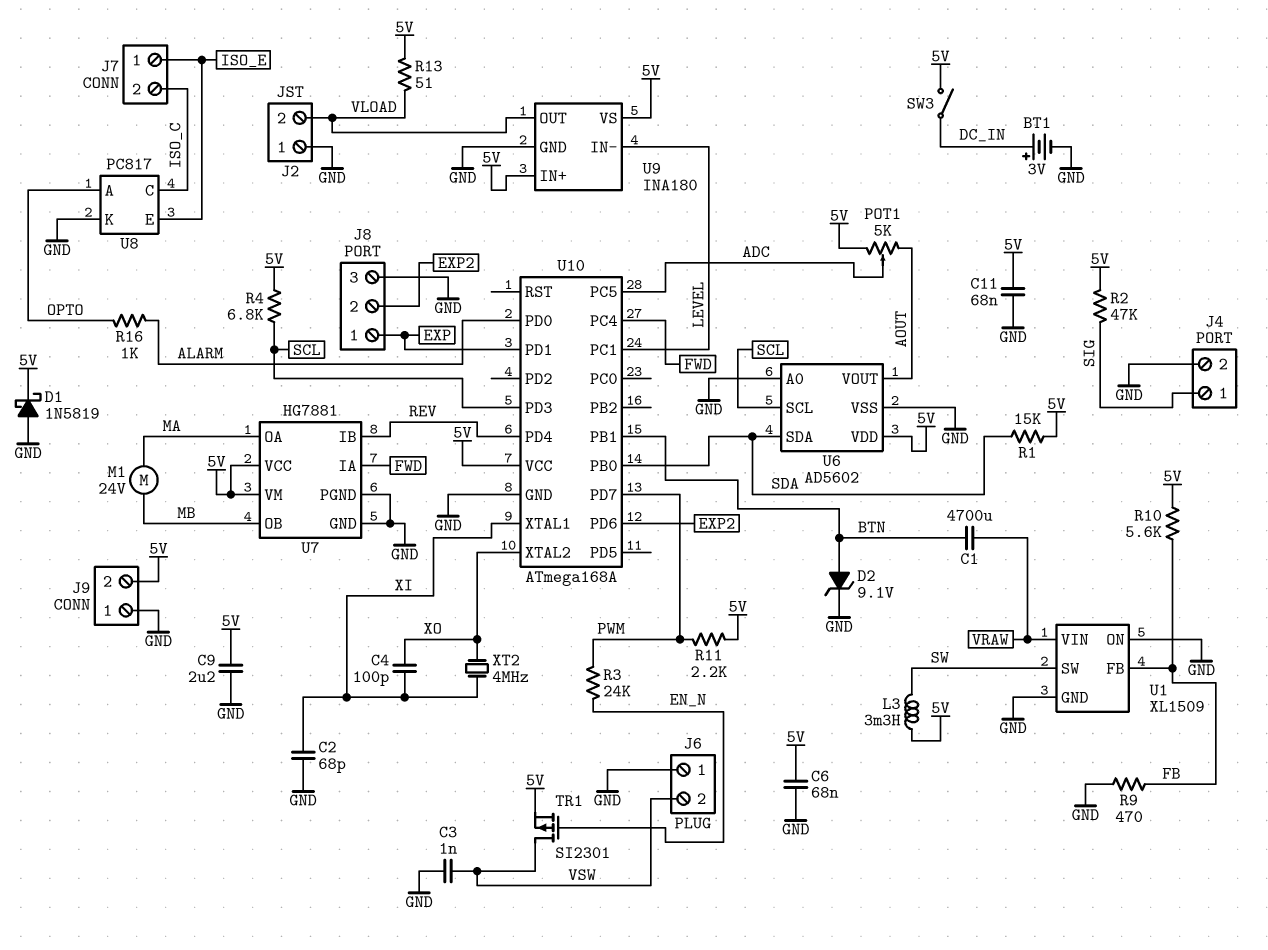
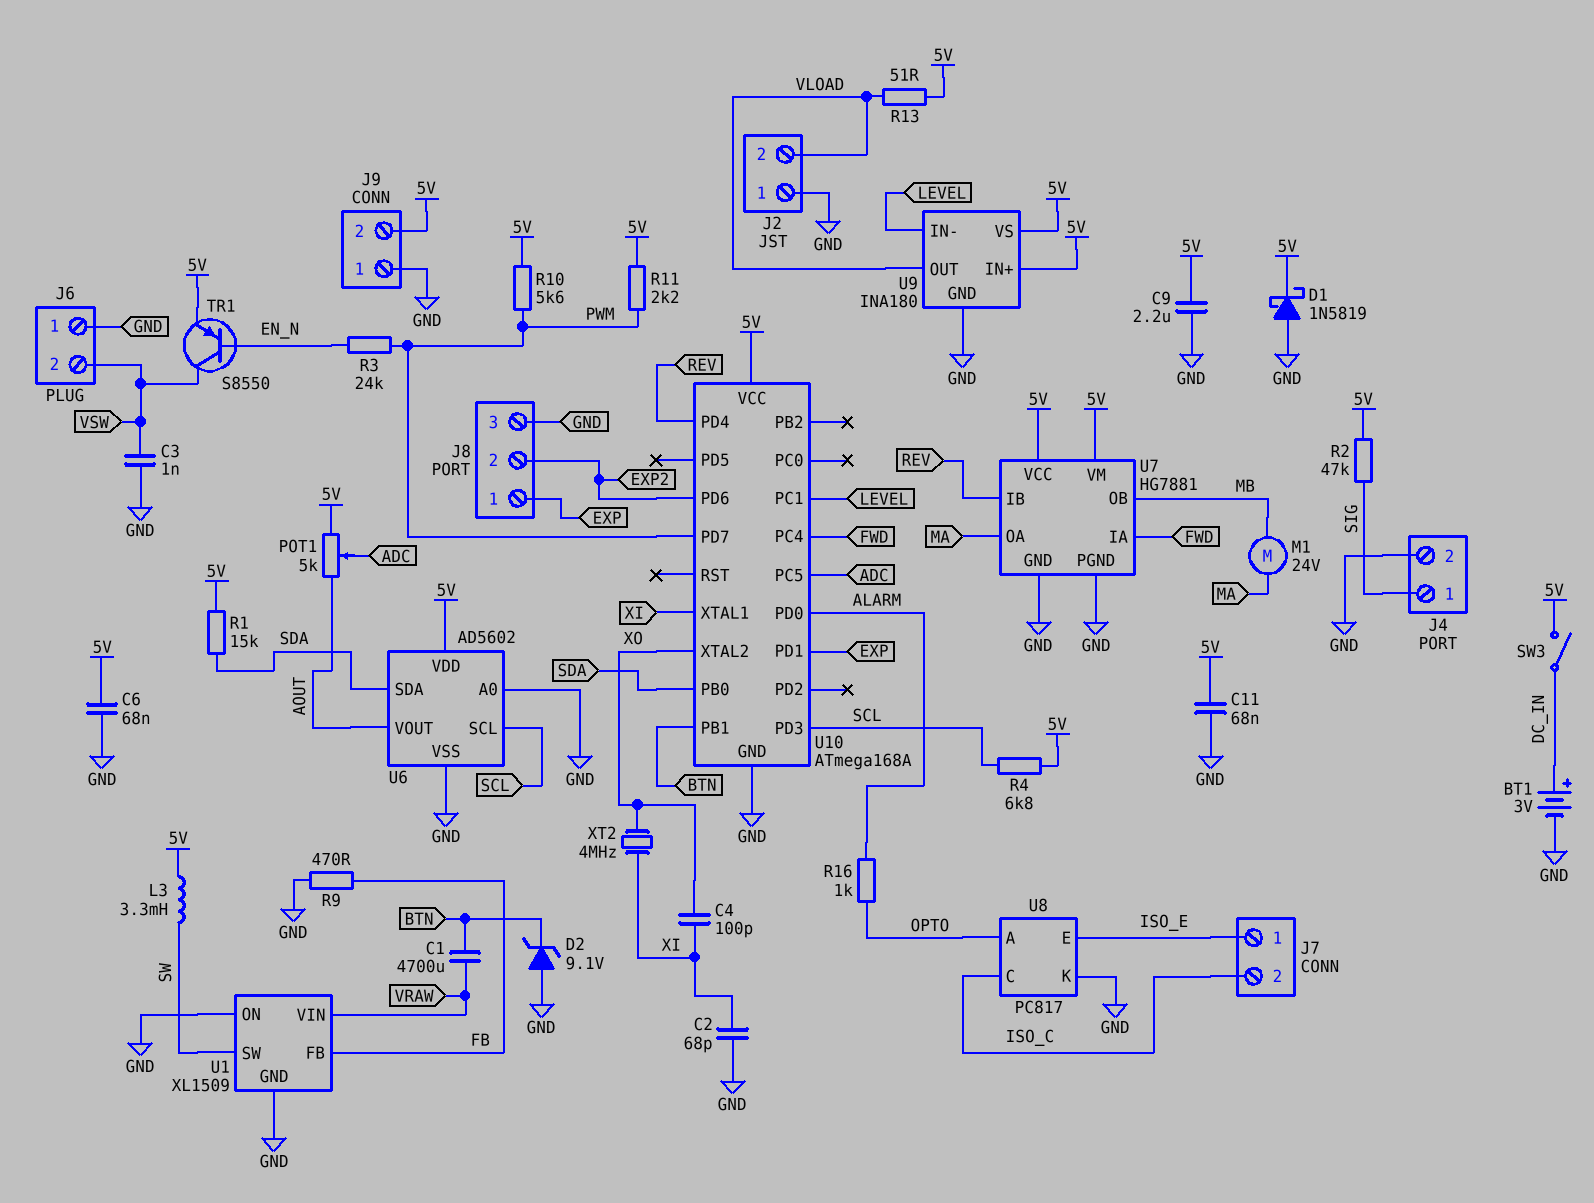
D2: zener 9.1V (A BTN, K GND) -> zener 9.1V (A GND, K BTN)
R10: 5.6k (5V, FB) -> 5.6k (5V, PWM)
TR1: PMOS SI2301 (G EN_N, D VSW, S 5V) -> PNP S8550 (B EN_N, C VSW, E 5V)

